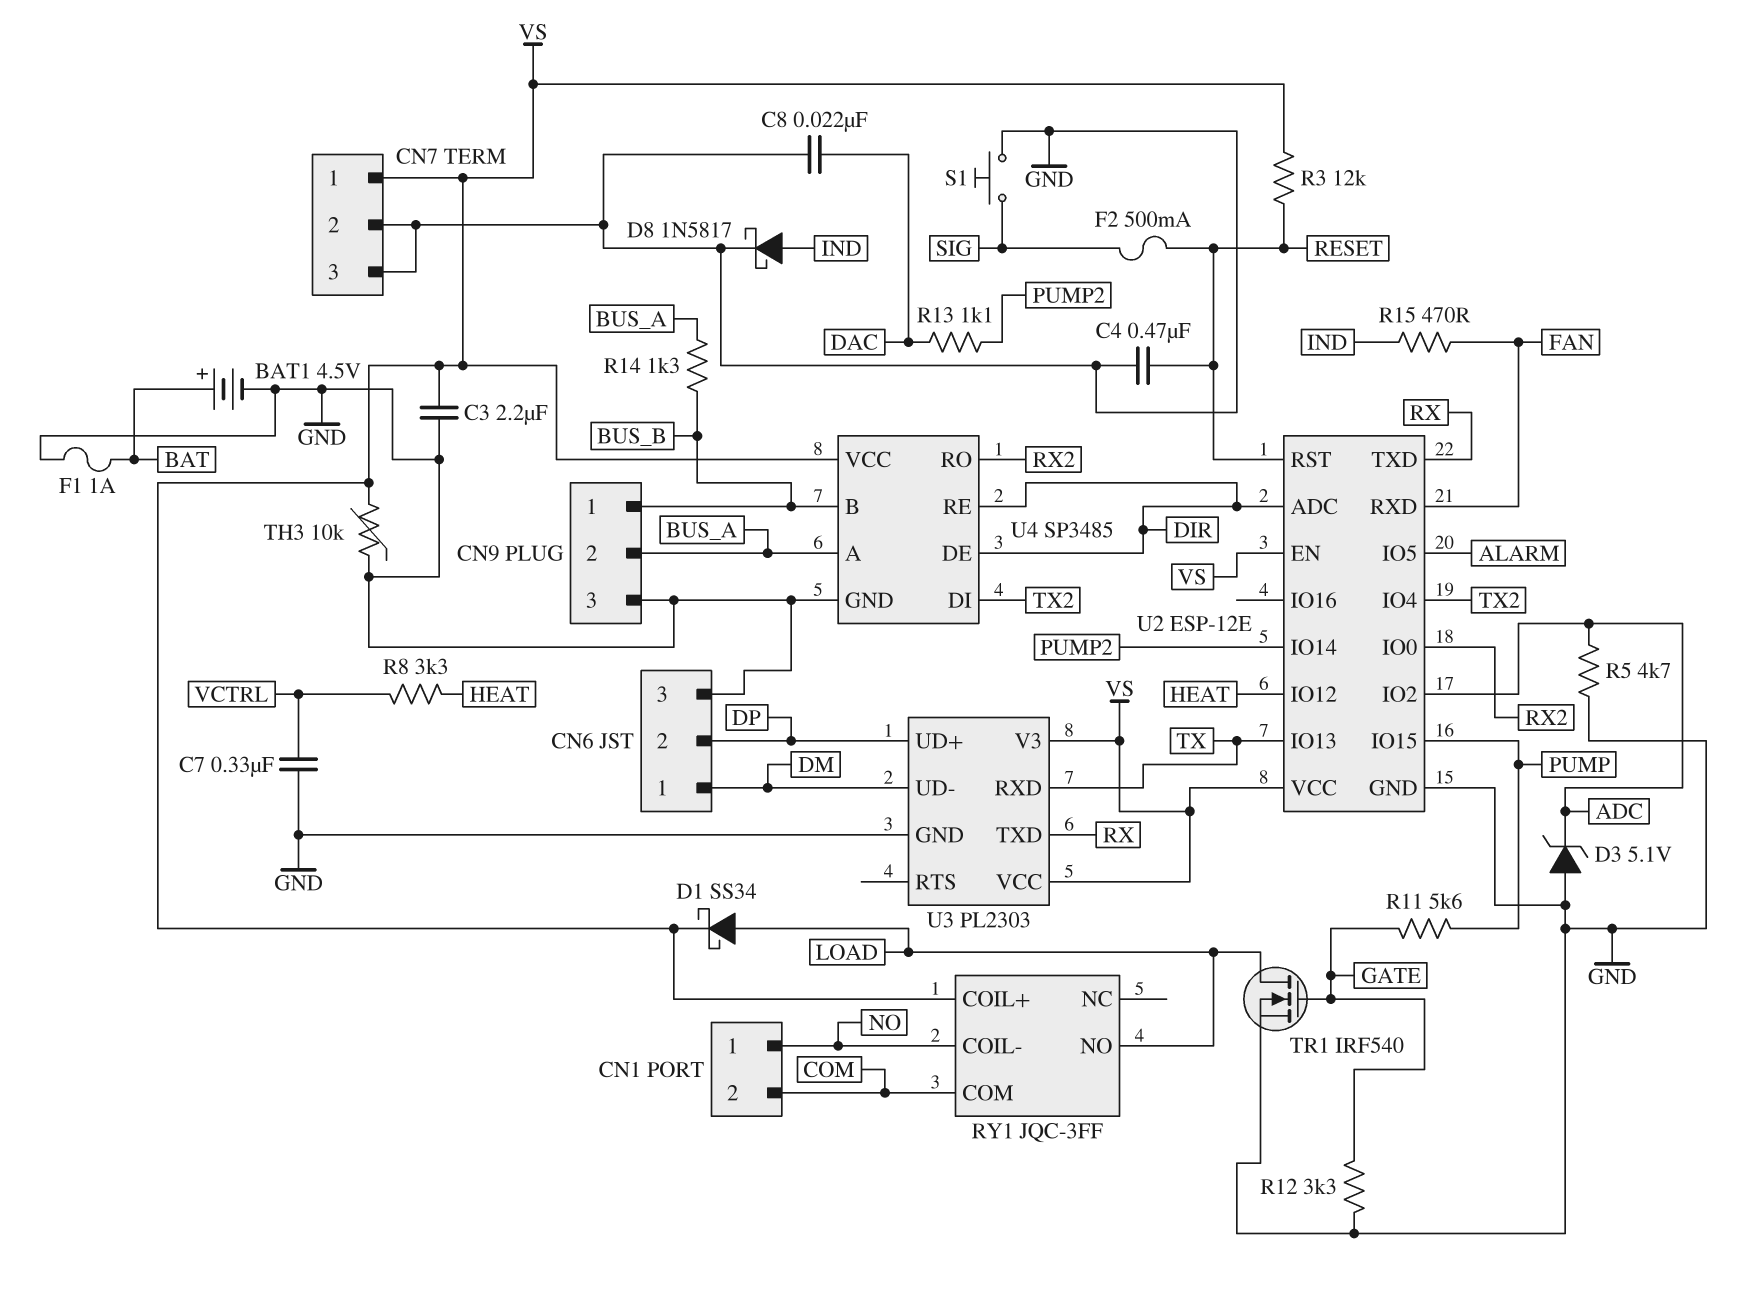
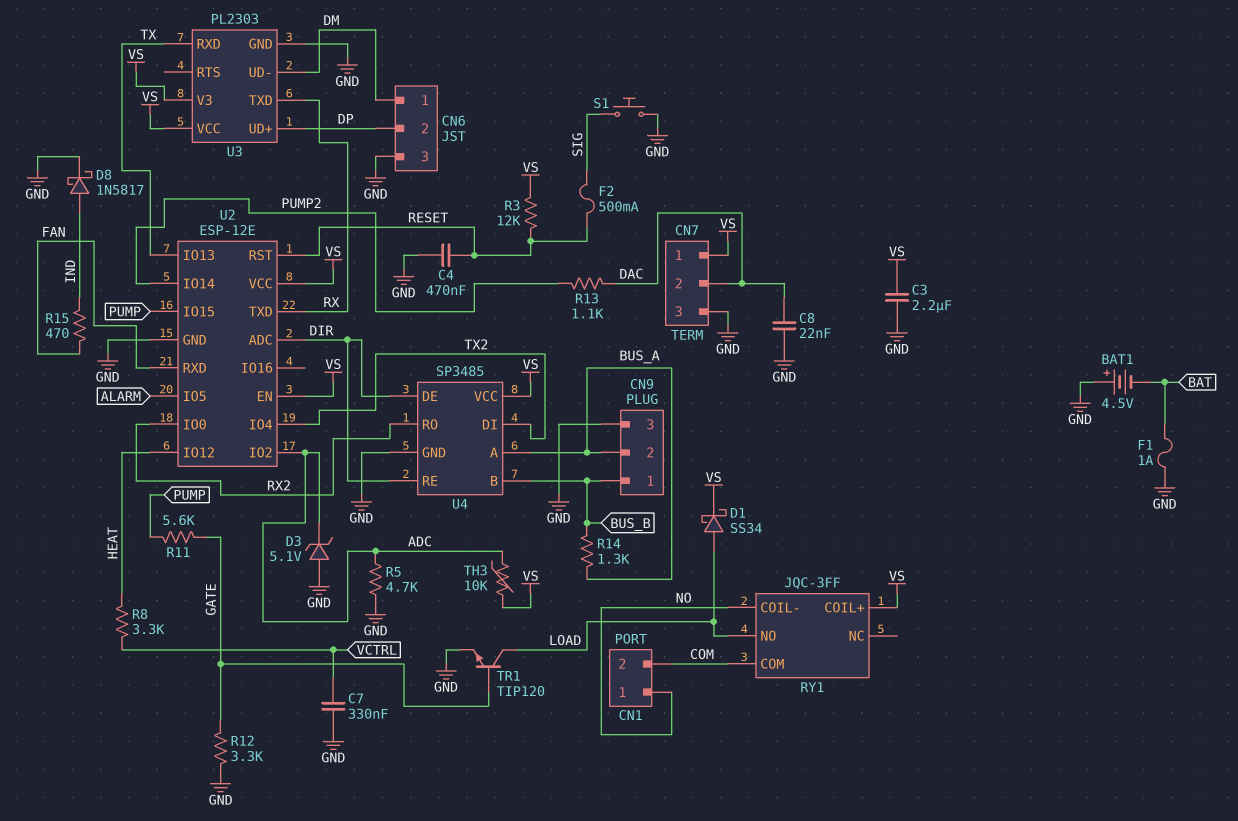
BAT1: 4.5V (plus BAT, minus GND) -> 4.5V (plus GND, minus BAT)
CN7 pin 2: GND -> DAC
TH3: 10k (GND, VS) -> 10k (ADC, VS)
TR1: NMOS IRF540 (G GATE, D LOAD, S GND) -> NPN TIP120 (B GATE, C LOAD, E GND)

